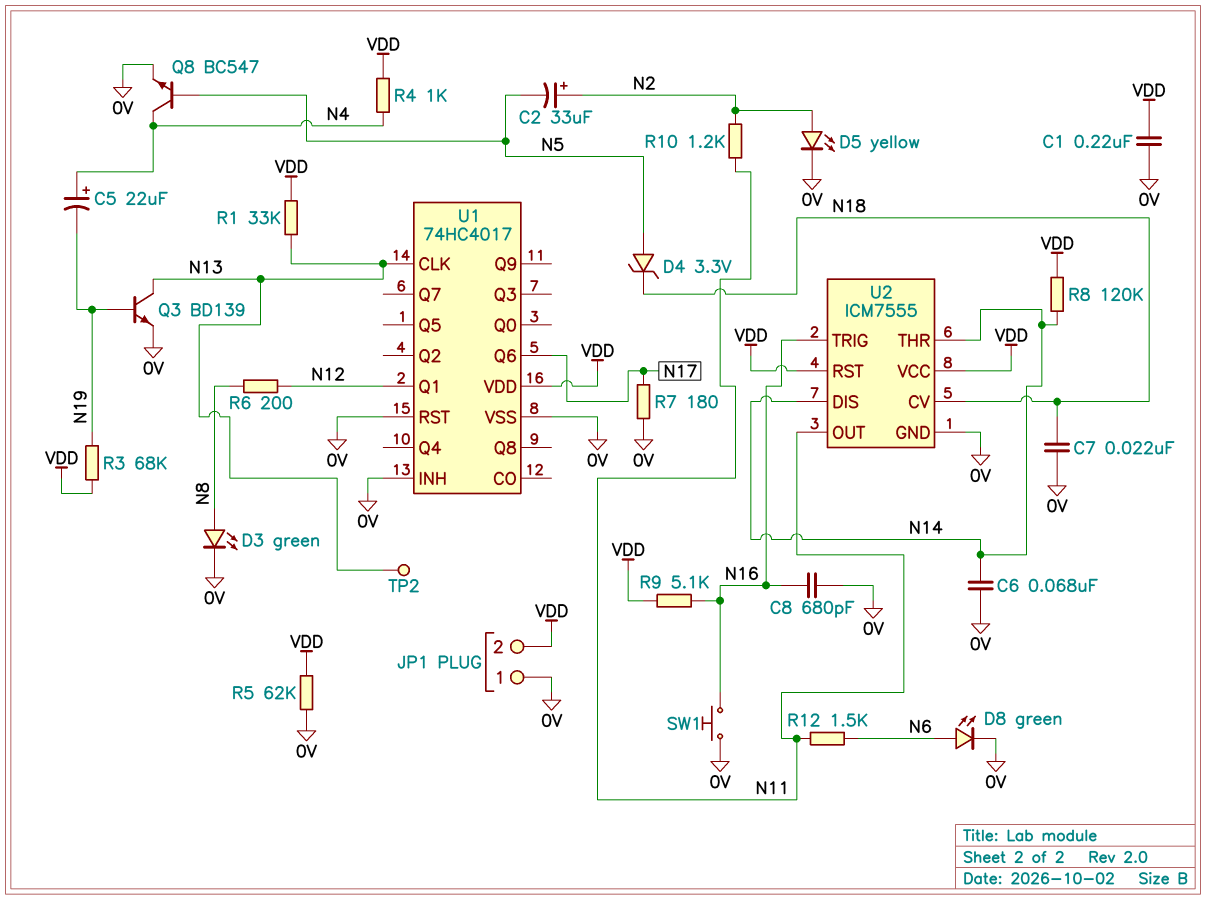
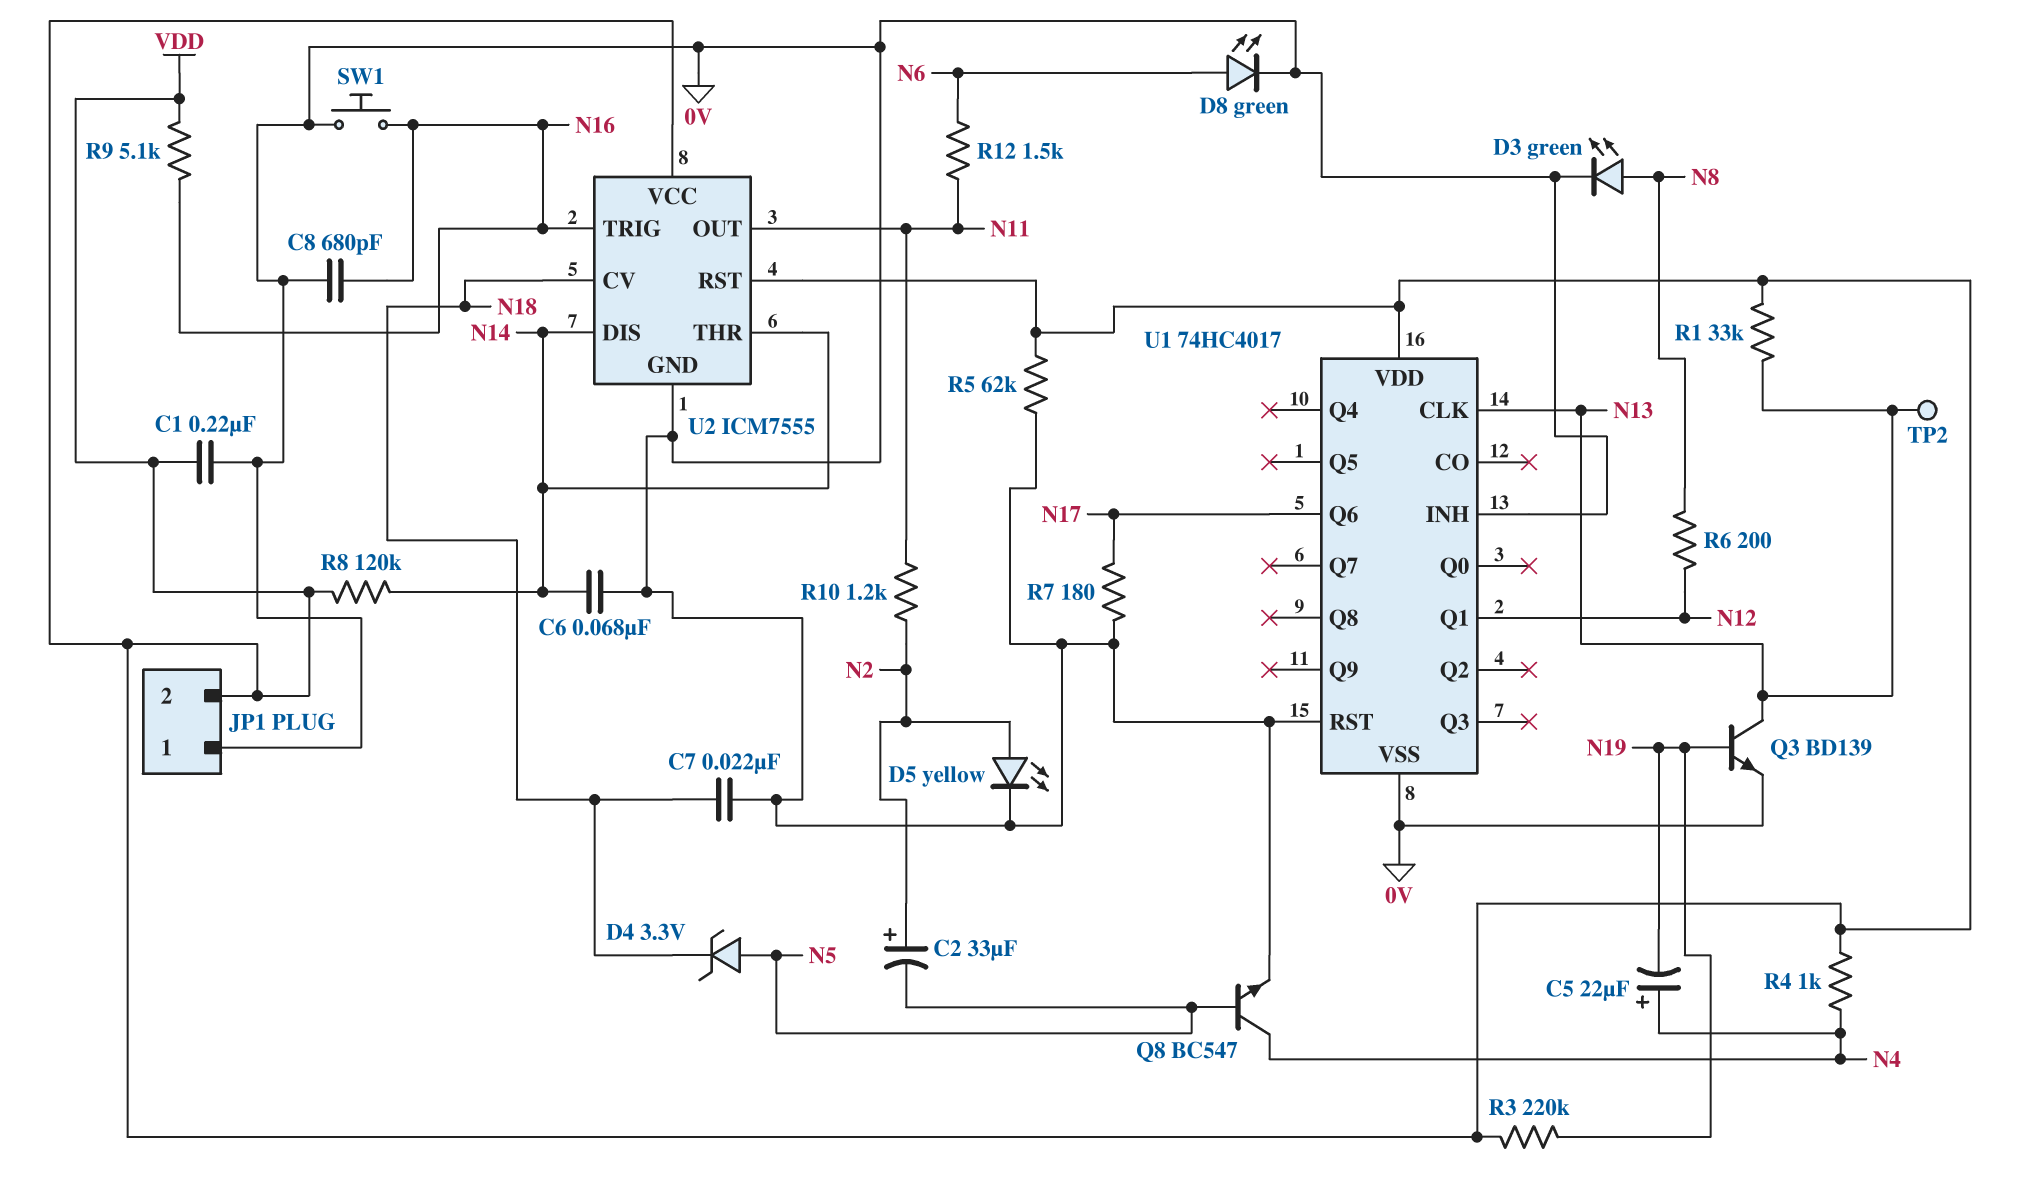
R3: 68k (N19, VDD) -> 220k (N19, VDD)

